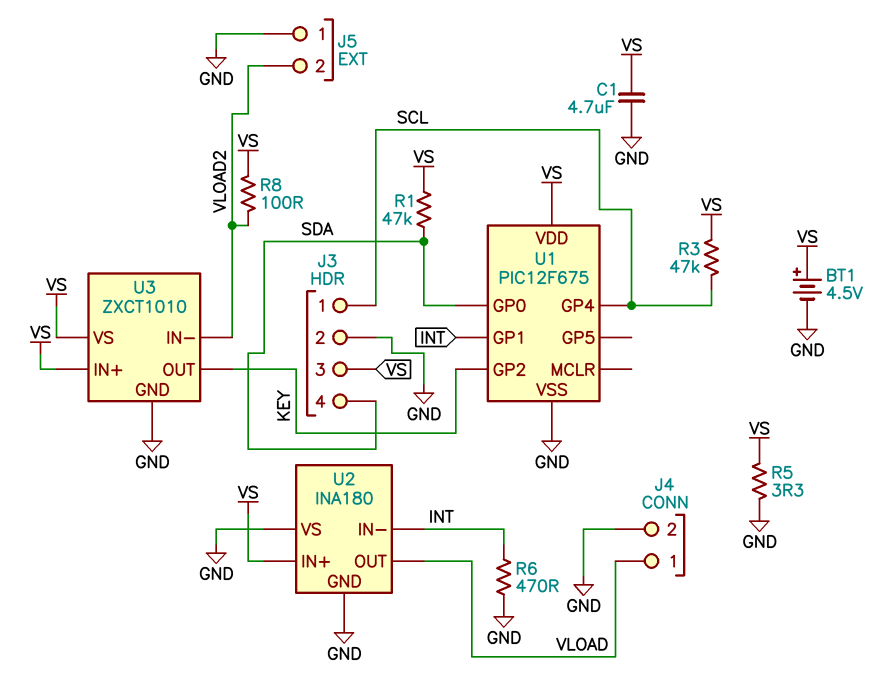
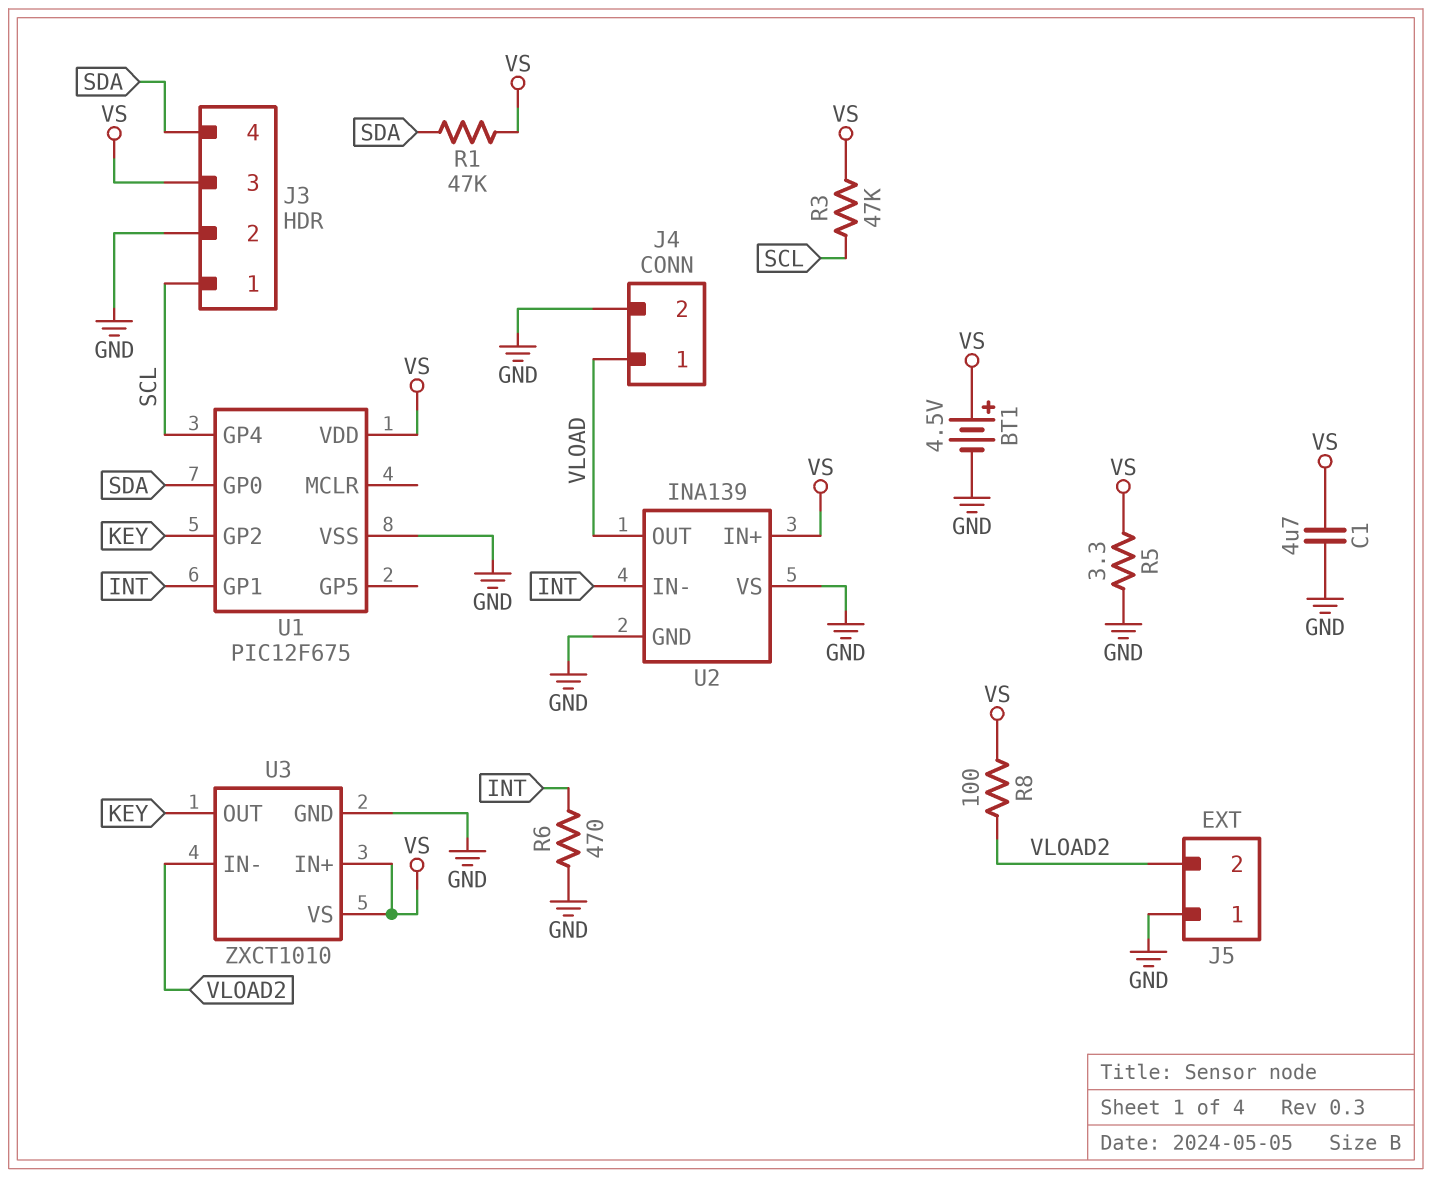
U2: INA180 -> INA139

